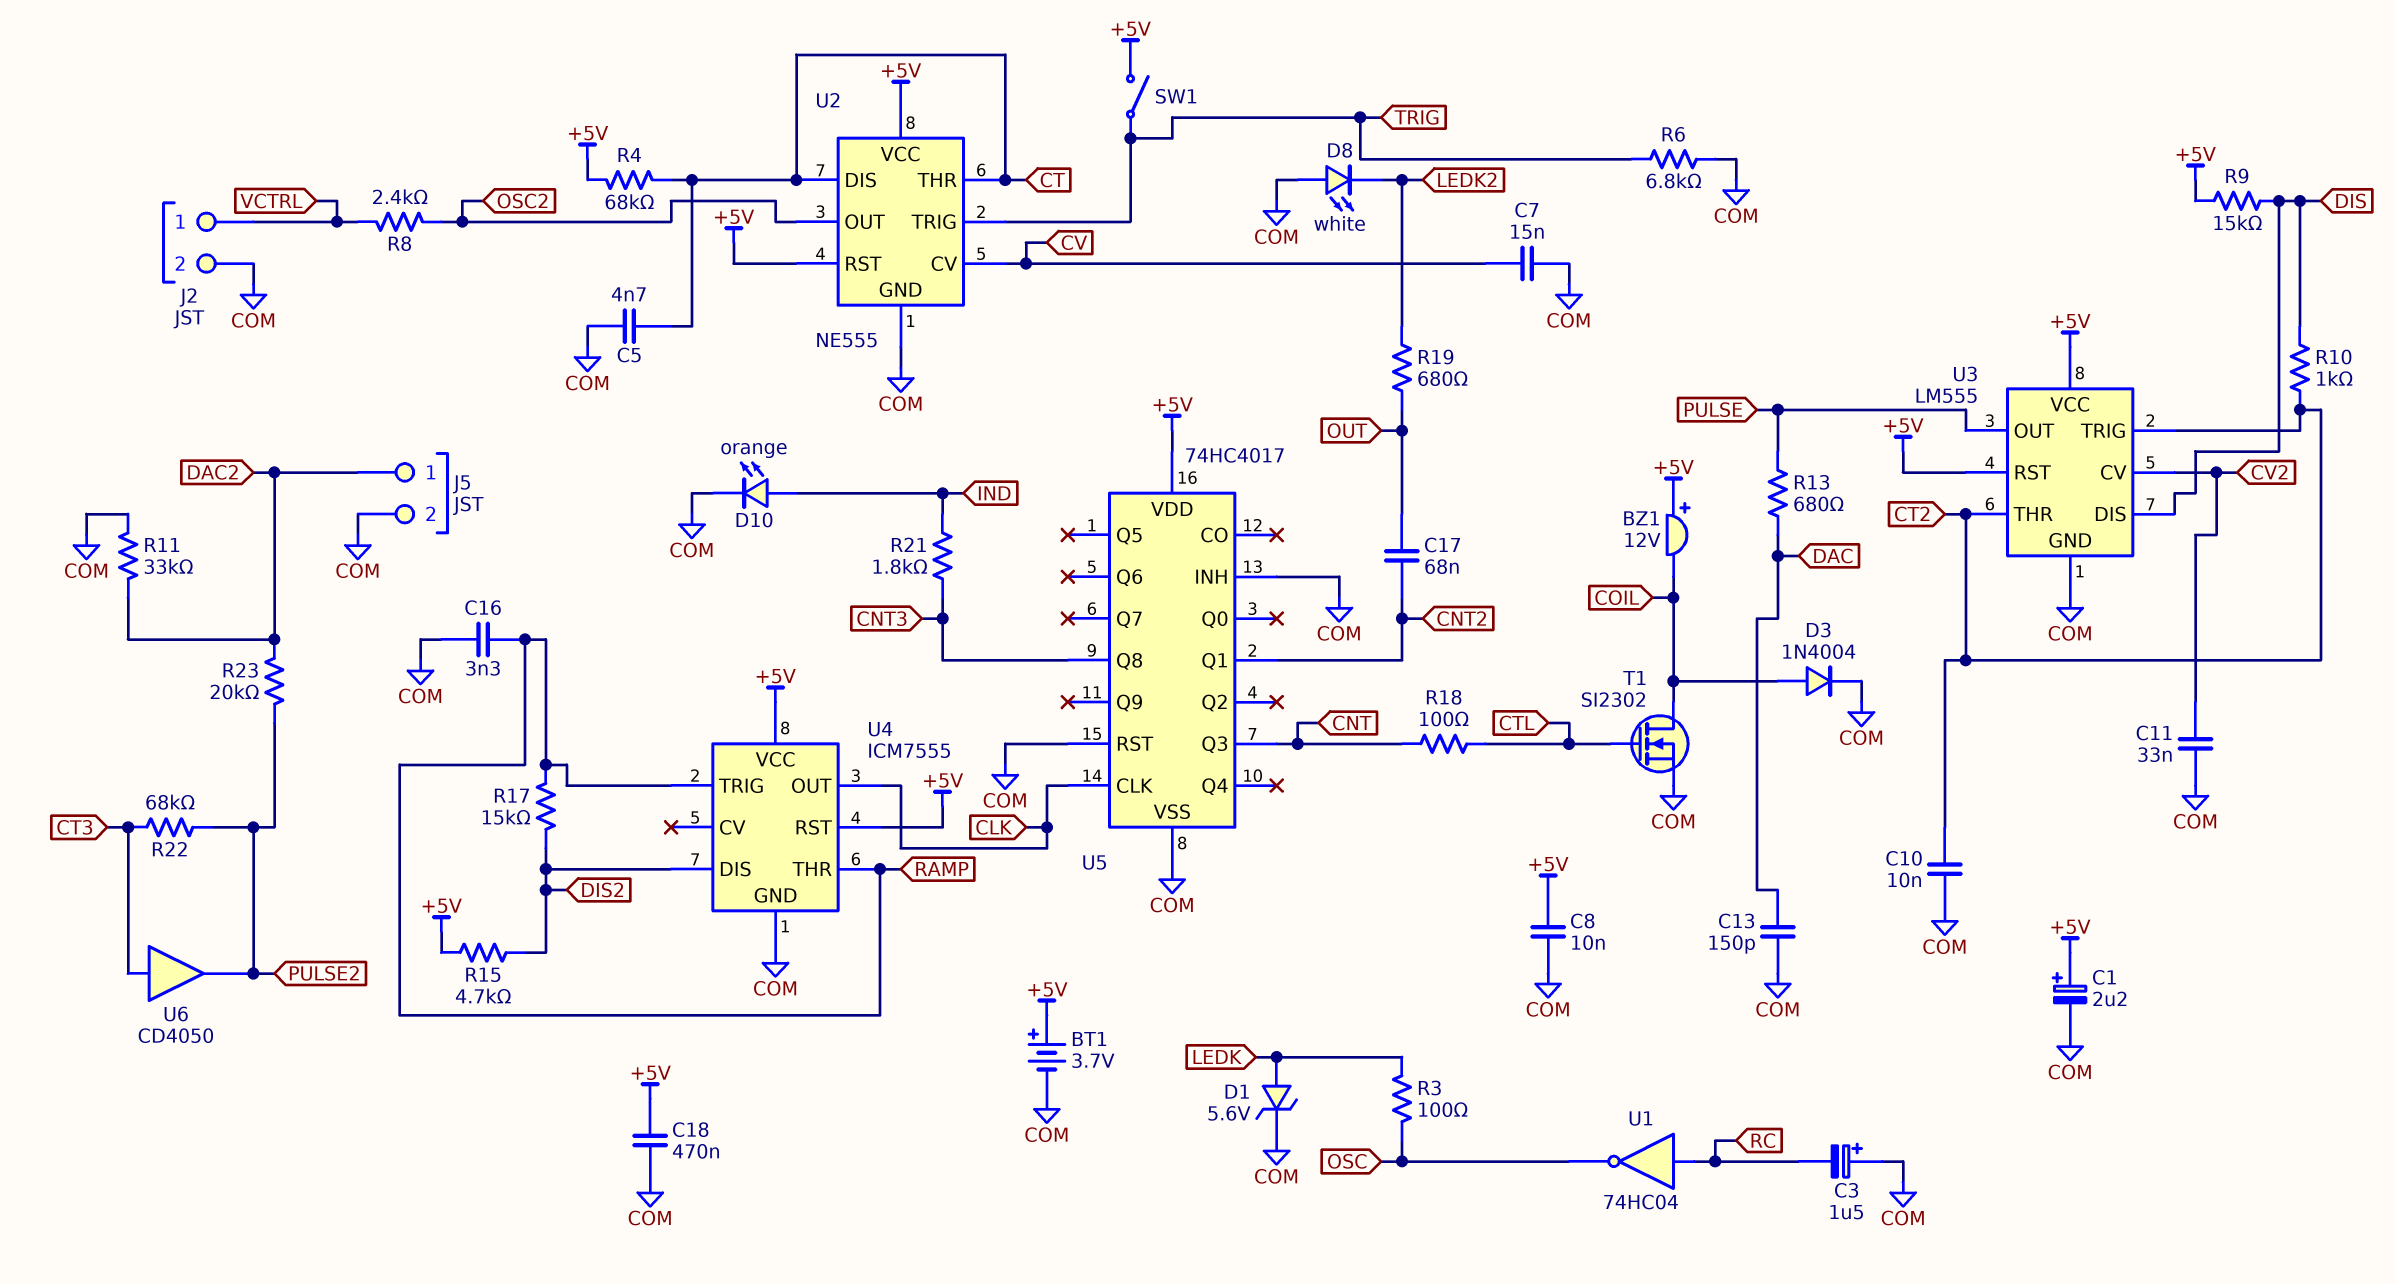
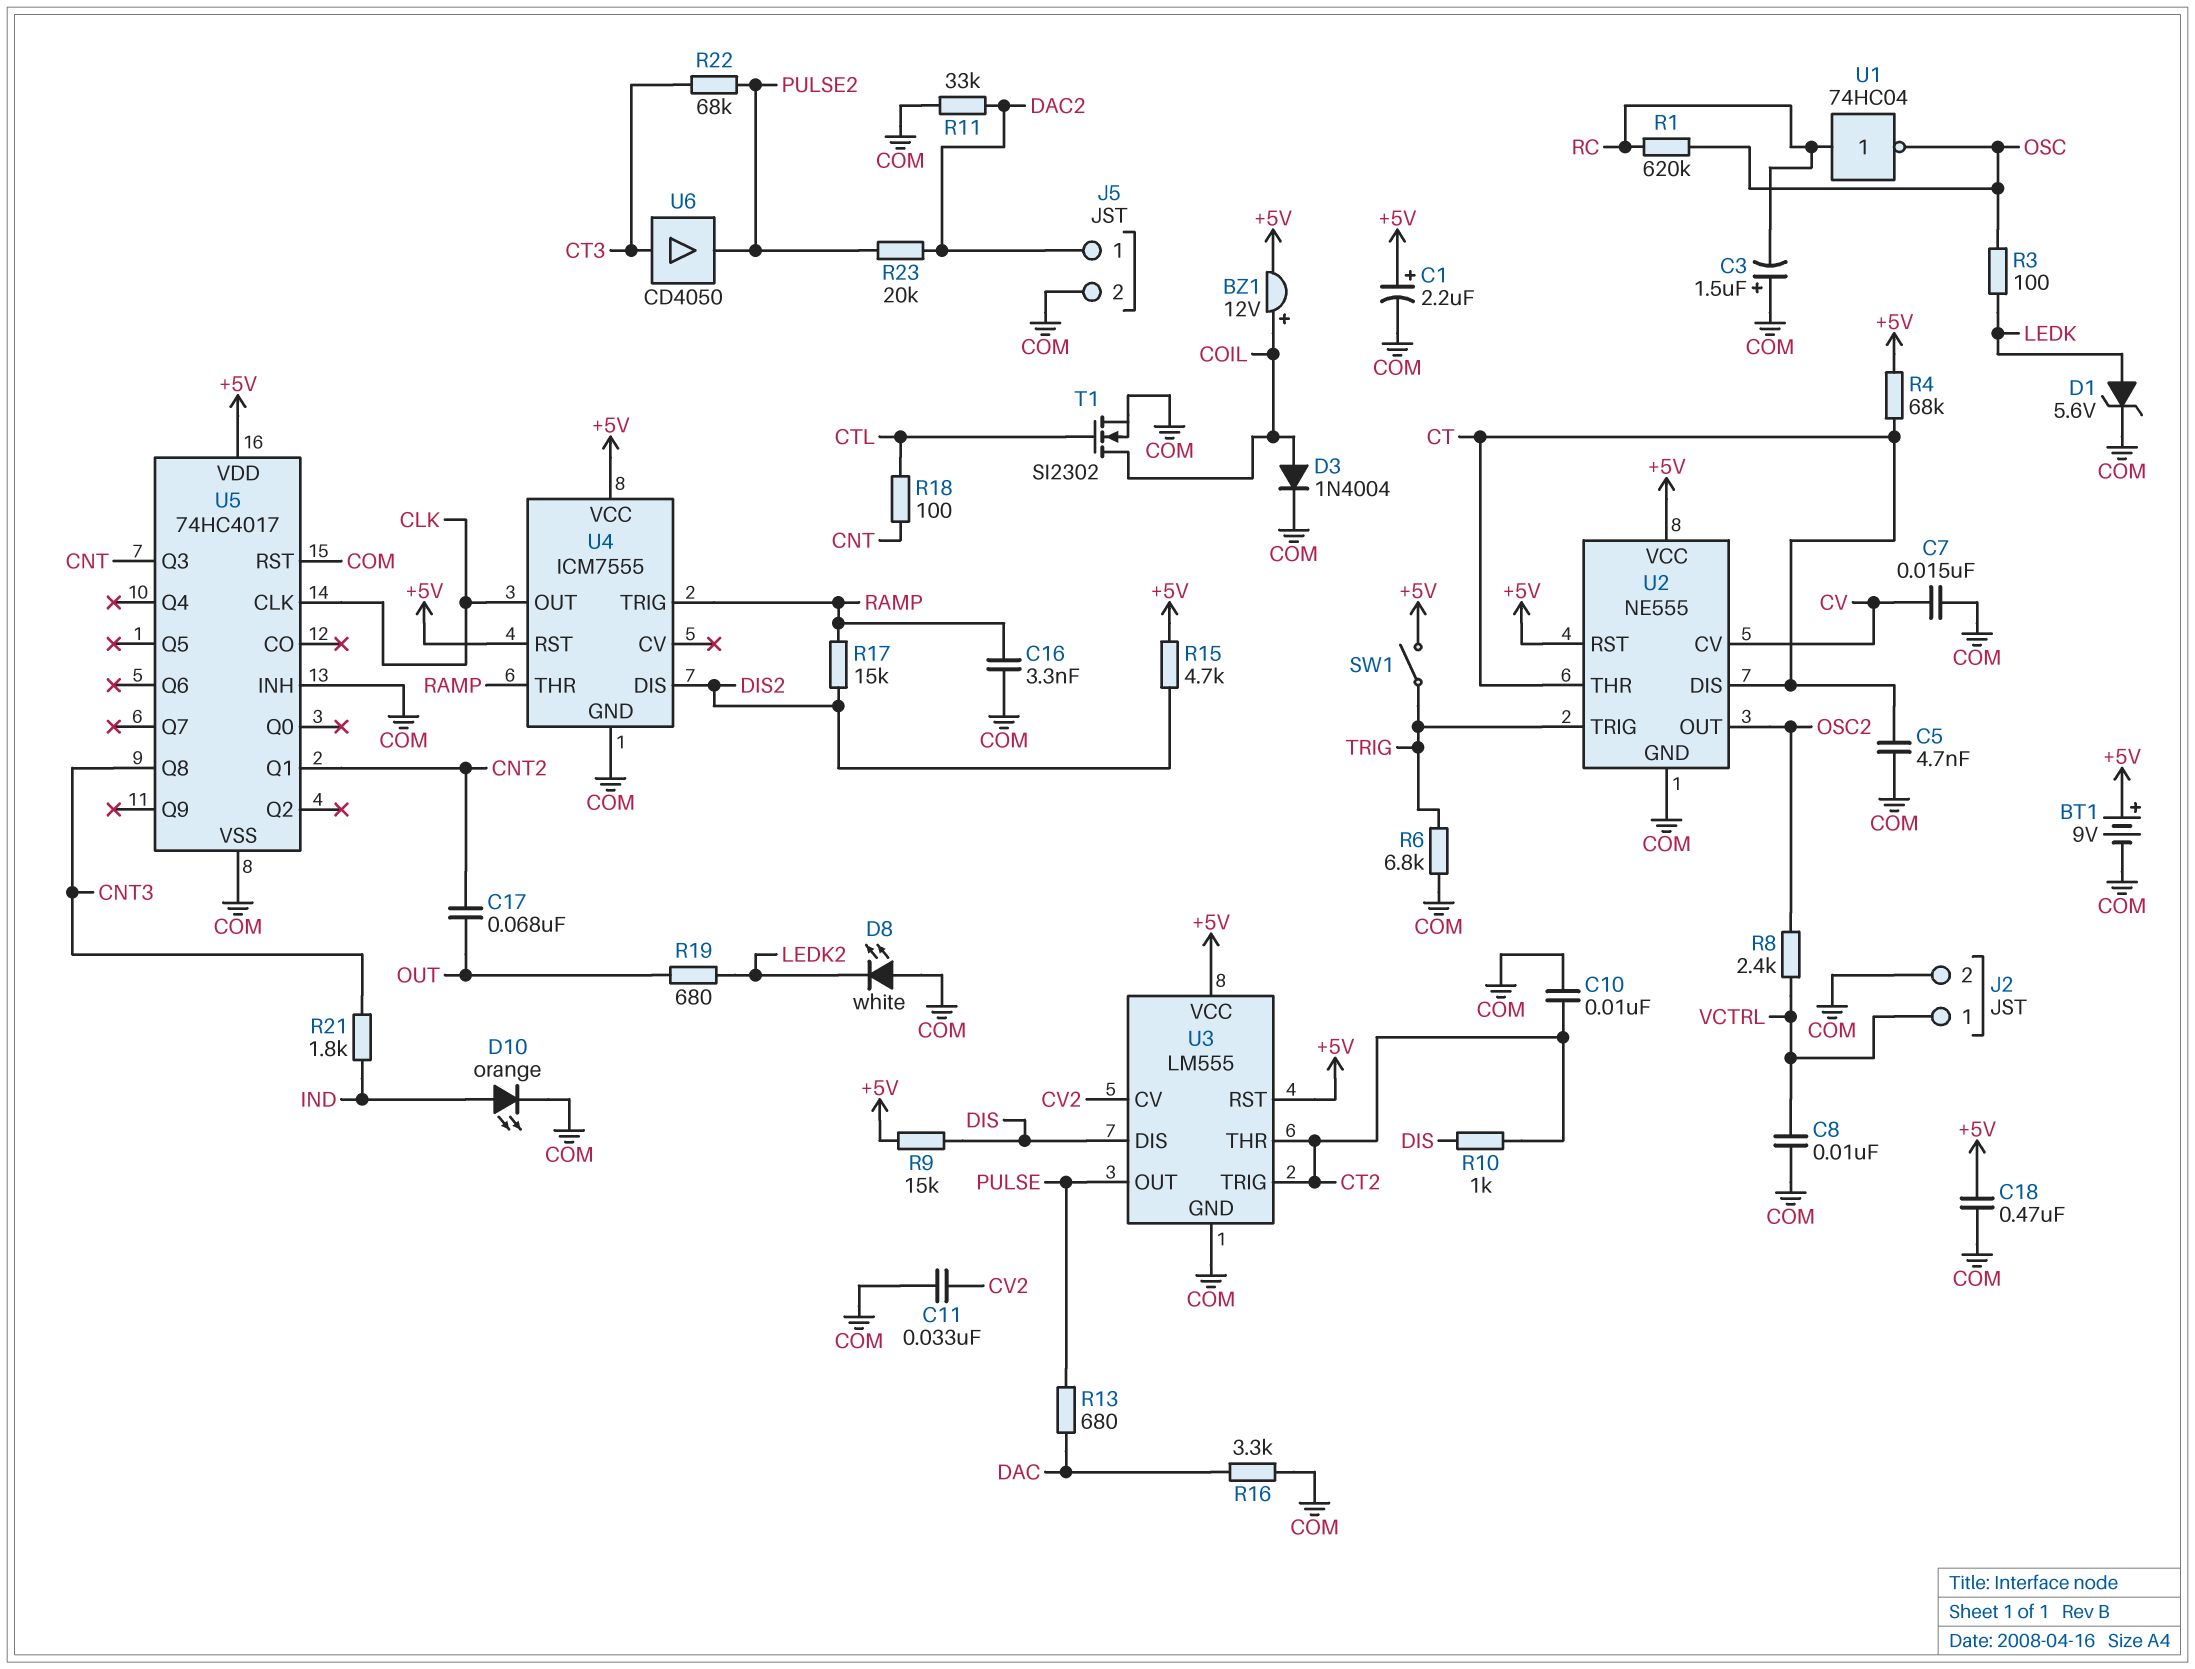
BT1: 3.7V (plus +5V, minus COM) -> 9V (plus +5V, minus COM)
BZ1: buzzer 12V (plus +5V, minus COIL) -> buzzer 12V (plus COIL, minus +5V)
C8: 10nF (+5V, COM) -> 10nF (COM, VCTRL)
C13: 150pF (COM, DAC) -> none
R1: none -> 620k (OSC, RC)
R16: none -> 3.3k (COM, DAC)

